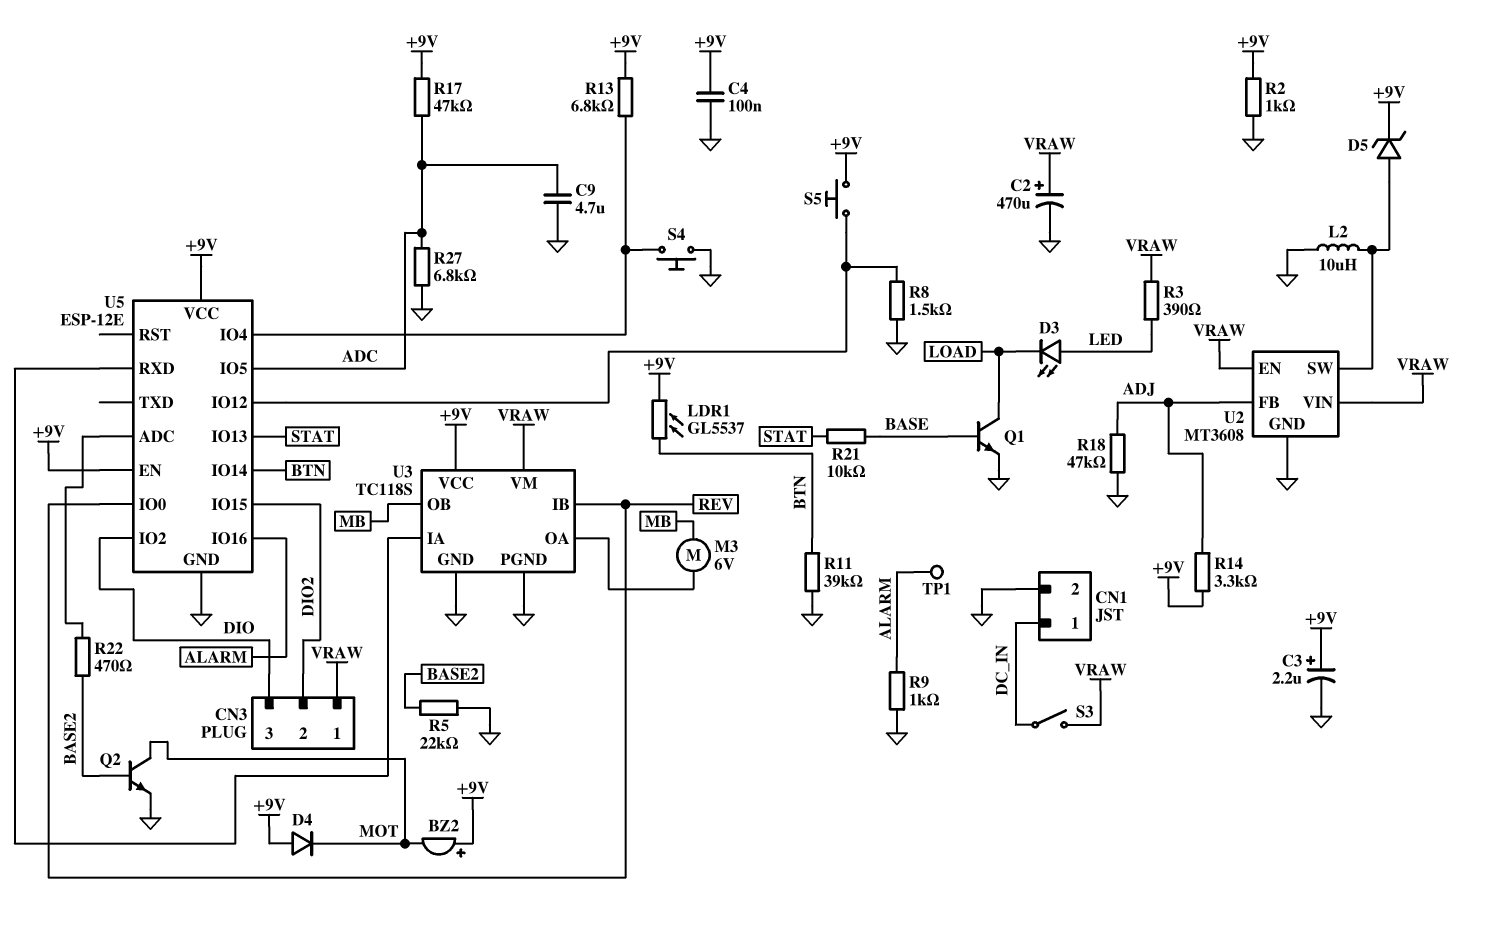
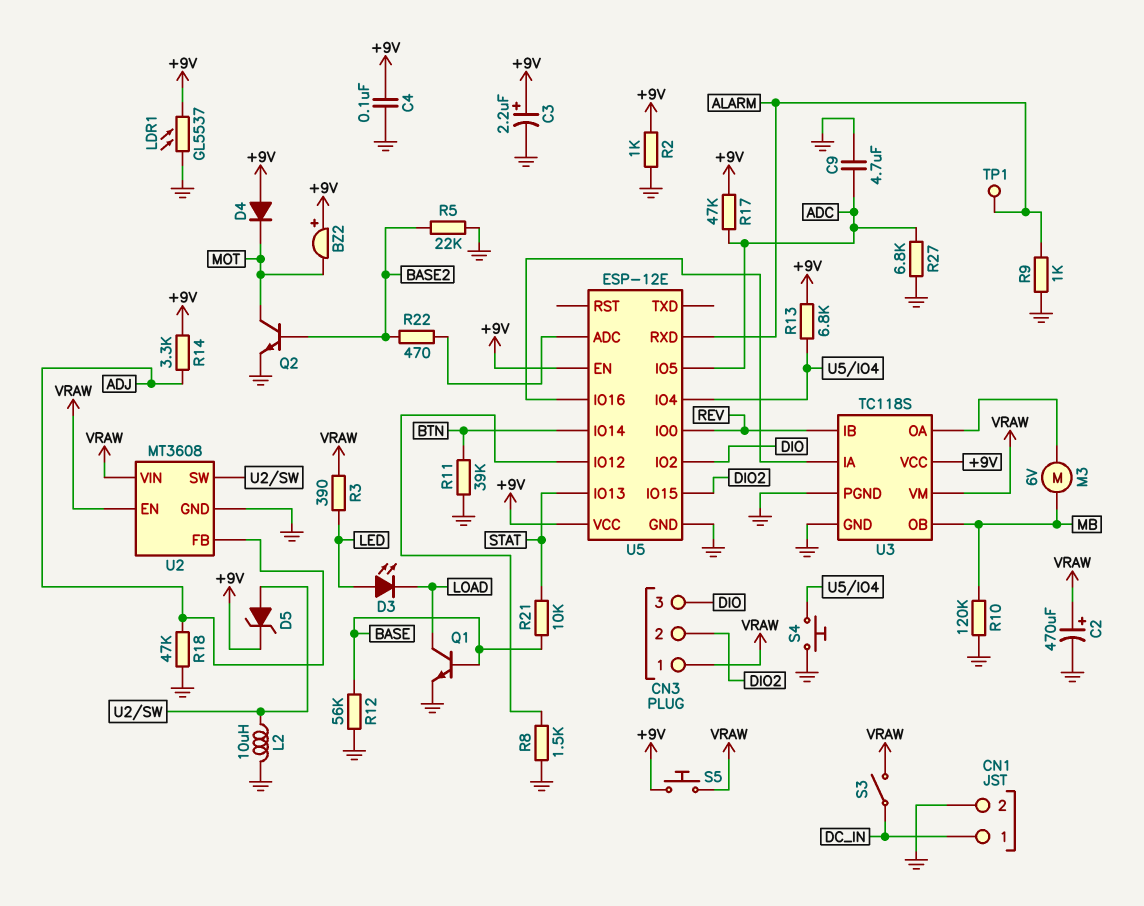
LDR1: GL5537 (+9V, BTN) -> GL5537 (+9V, GND)
R10: none -> 120k (GND, MB)
R12: none -> 56k (BASE, GND)
S5: button (+9V, U5/IO12) -> button (+9V, VRAW)
U5 pin IO16: ALARM -> U3/IA
U5 pin RXD: U3/IA -> ALARM

